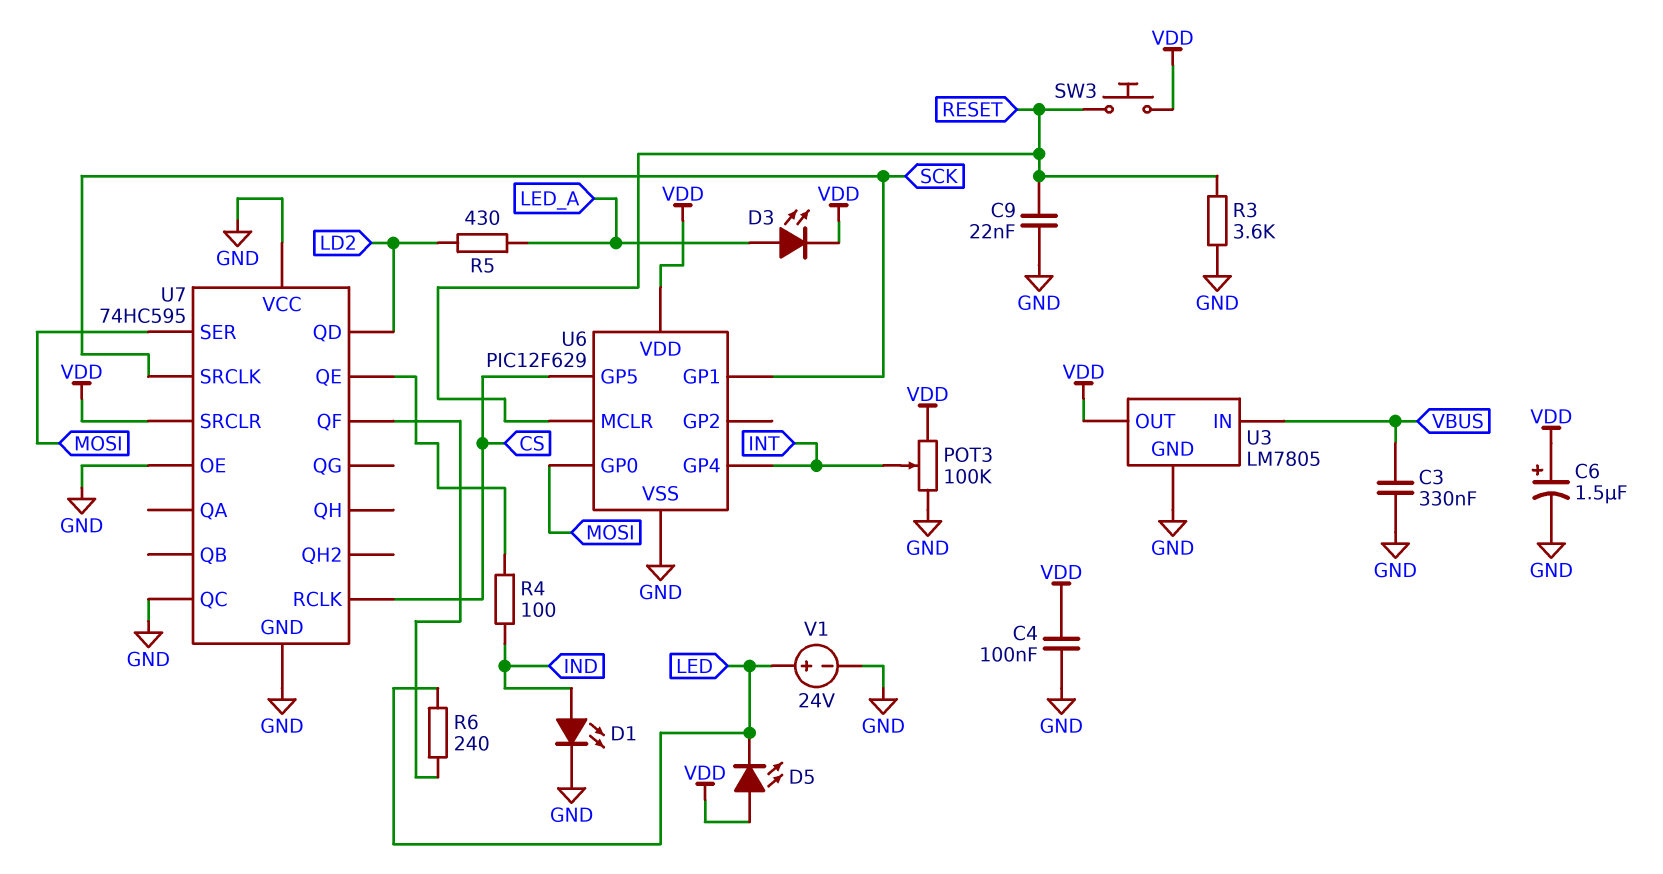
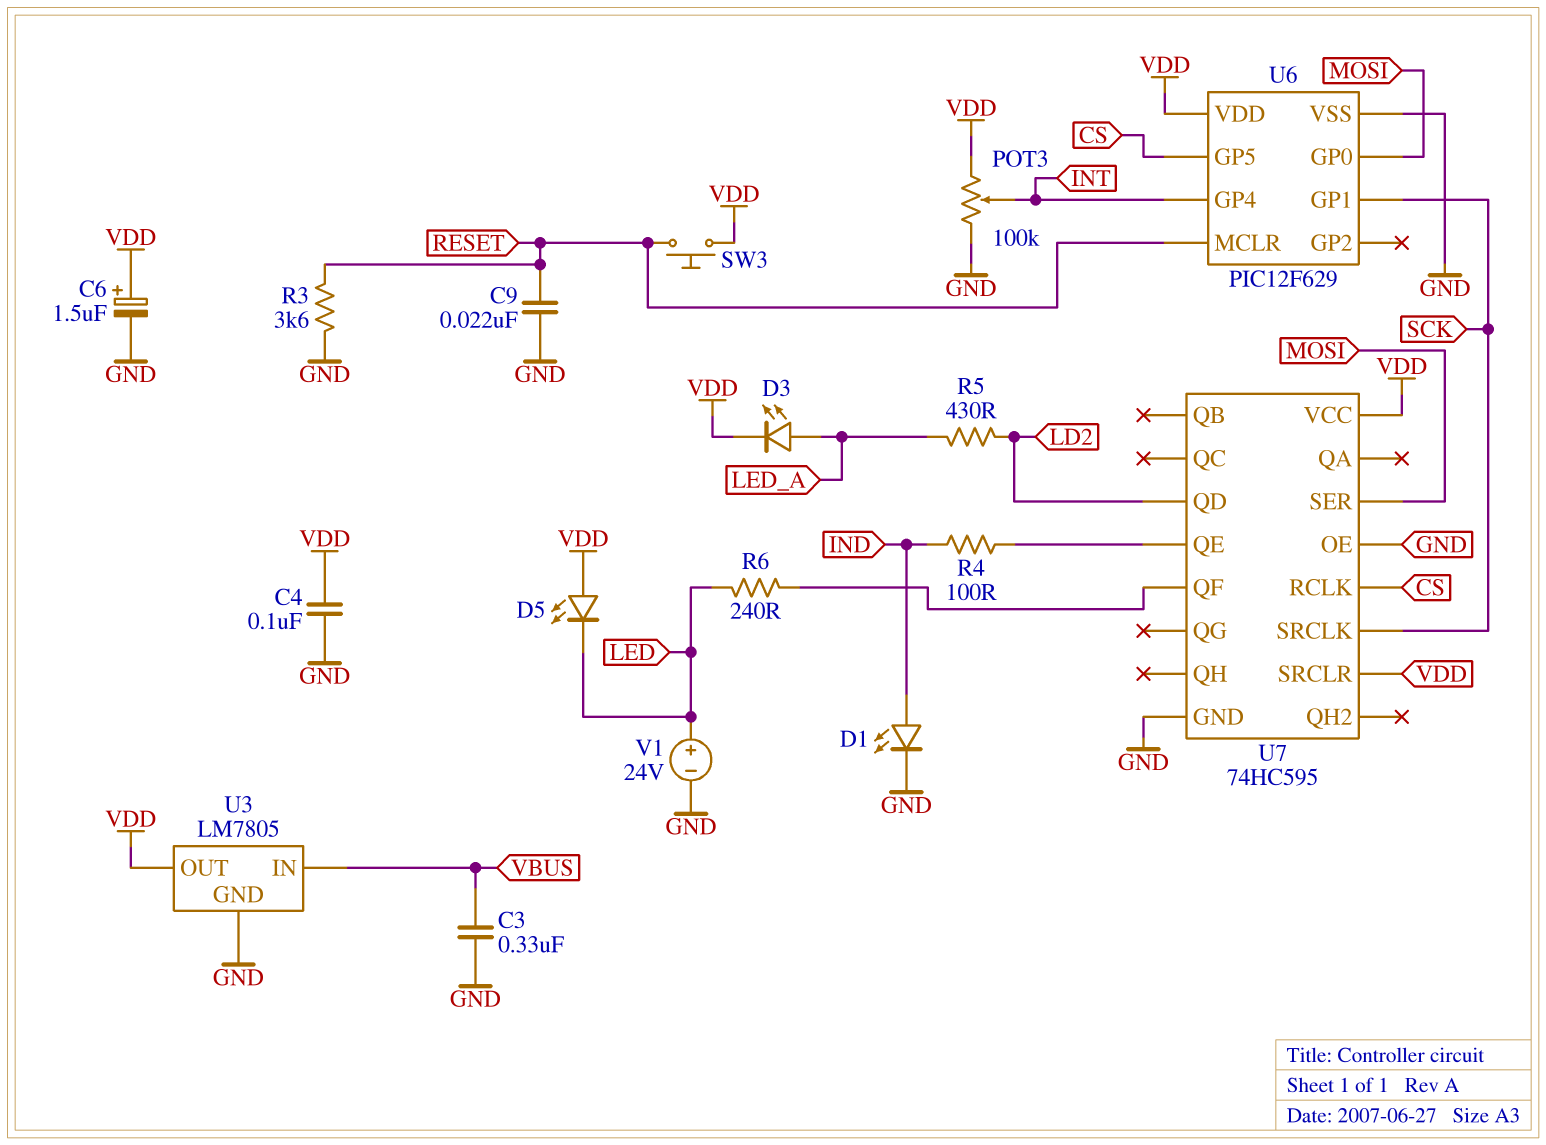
U7 pin QC: GND -> none
U7 pin VCC: GND -> VDD

